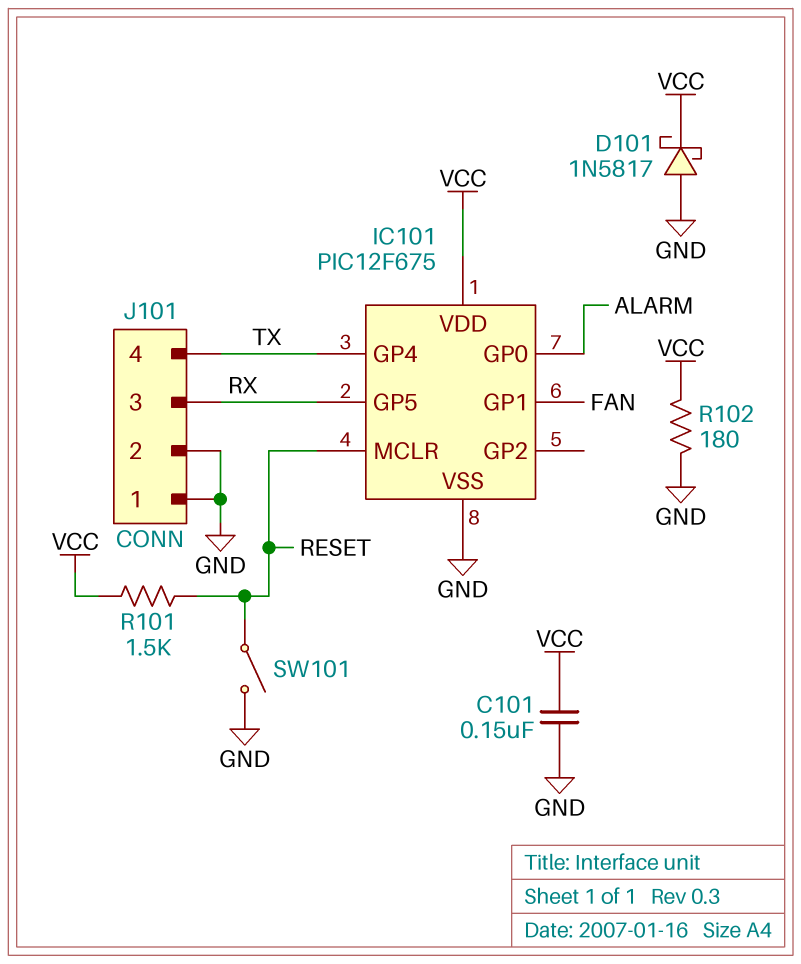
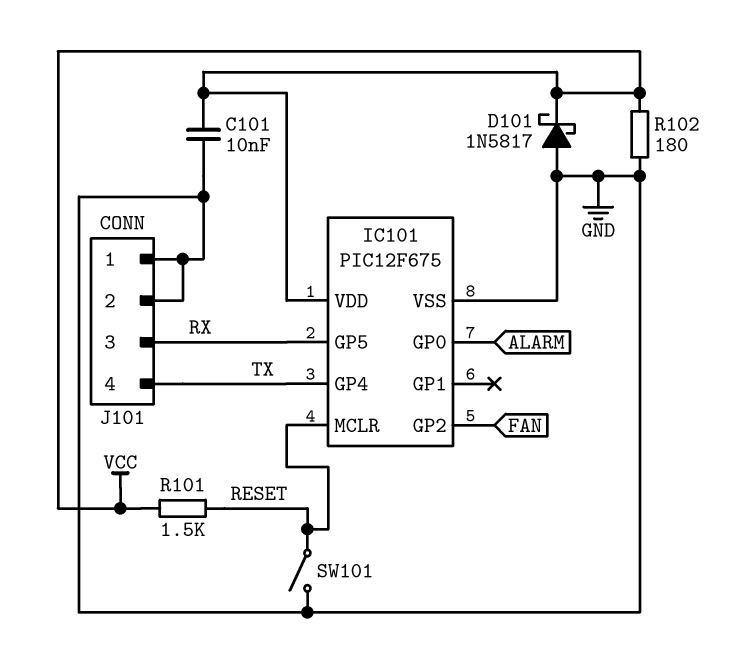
C101: 150nF (GND, VCC) -> 10nF (GND, VCC)
IC101 pin GP1: FAN -> none
IC101 pin GP2: none -> FAN

